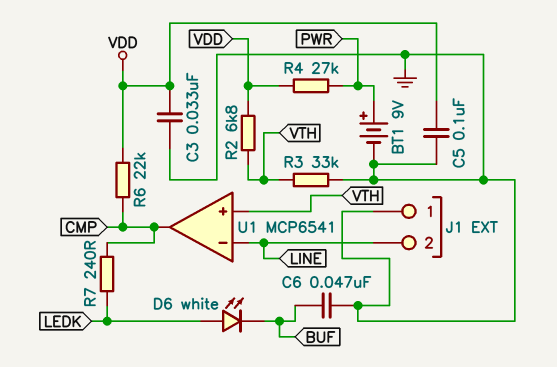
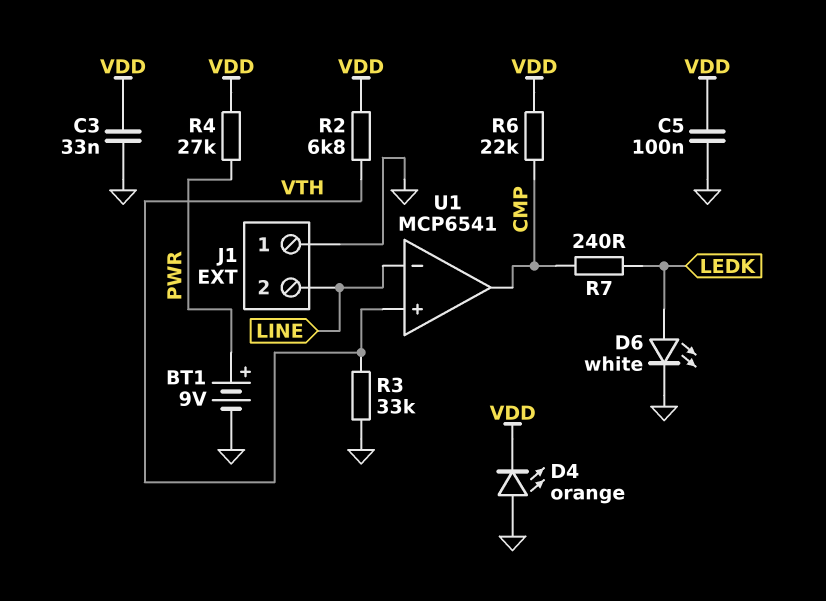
C6: 47nF (BUF, GND) -> none
D4: none -> LED orange (A GND, K VDD)
D6: LED white (A LEDK, K BUF) -> LED white (A LEDK, K GND)

